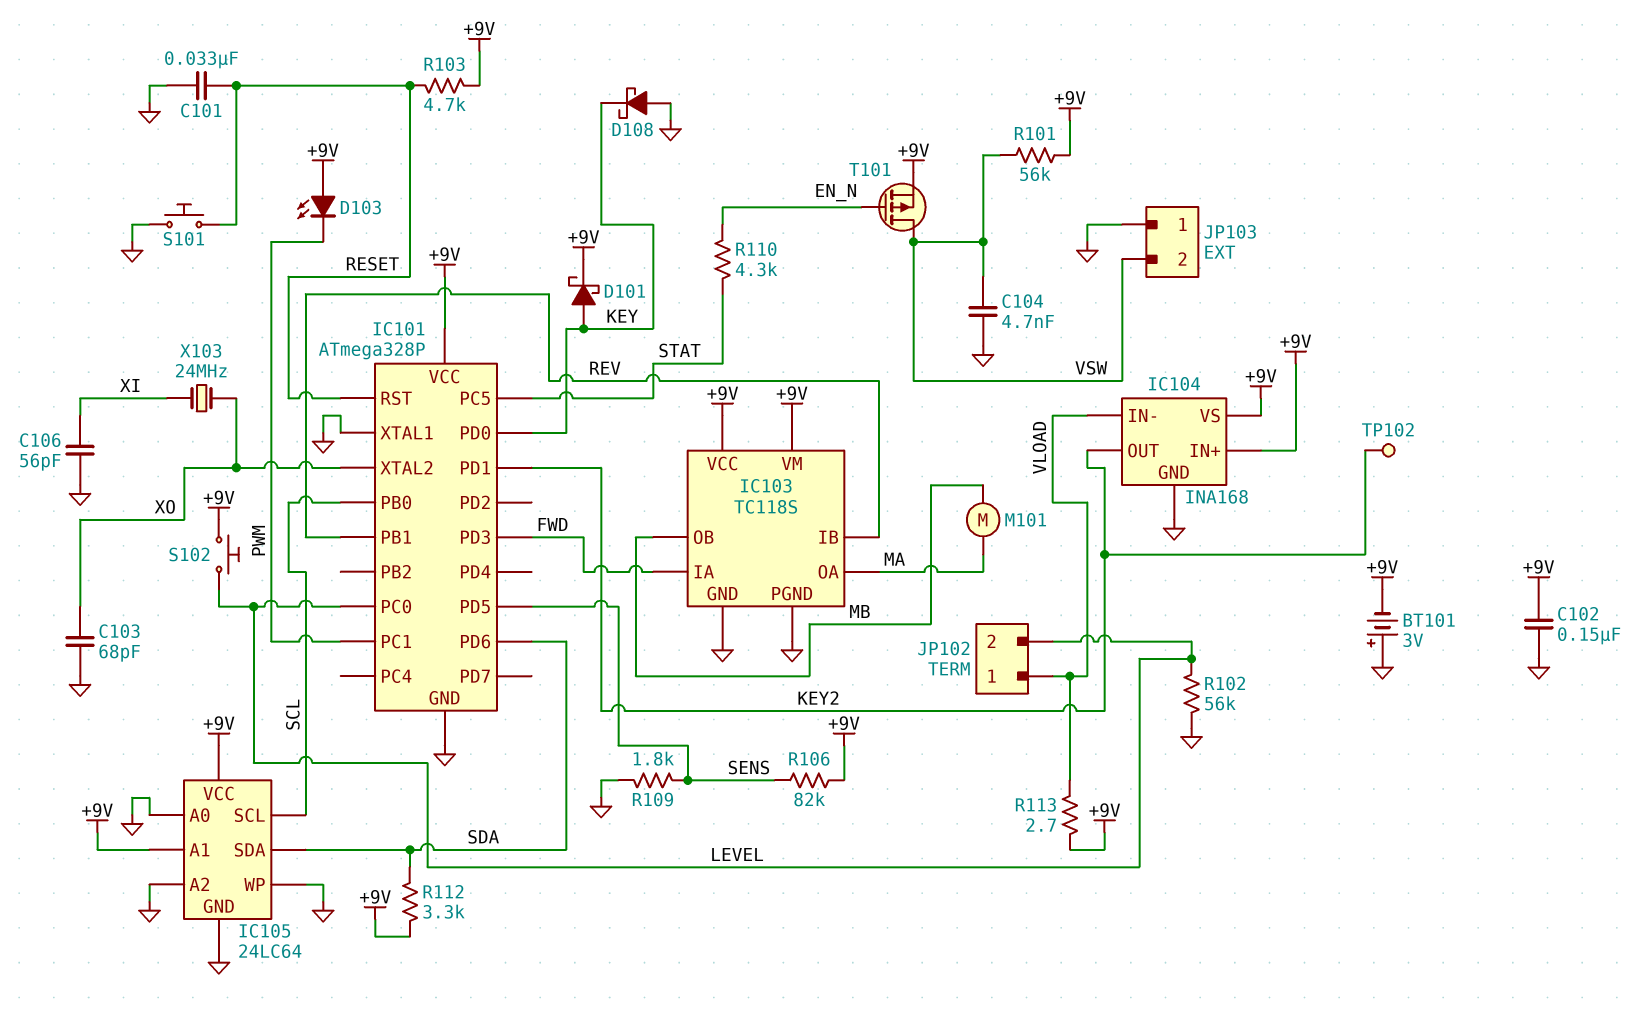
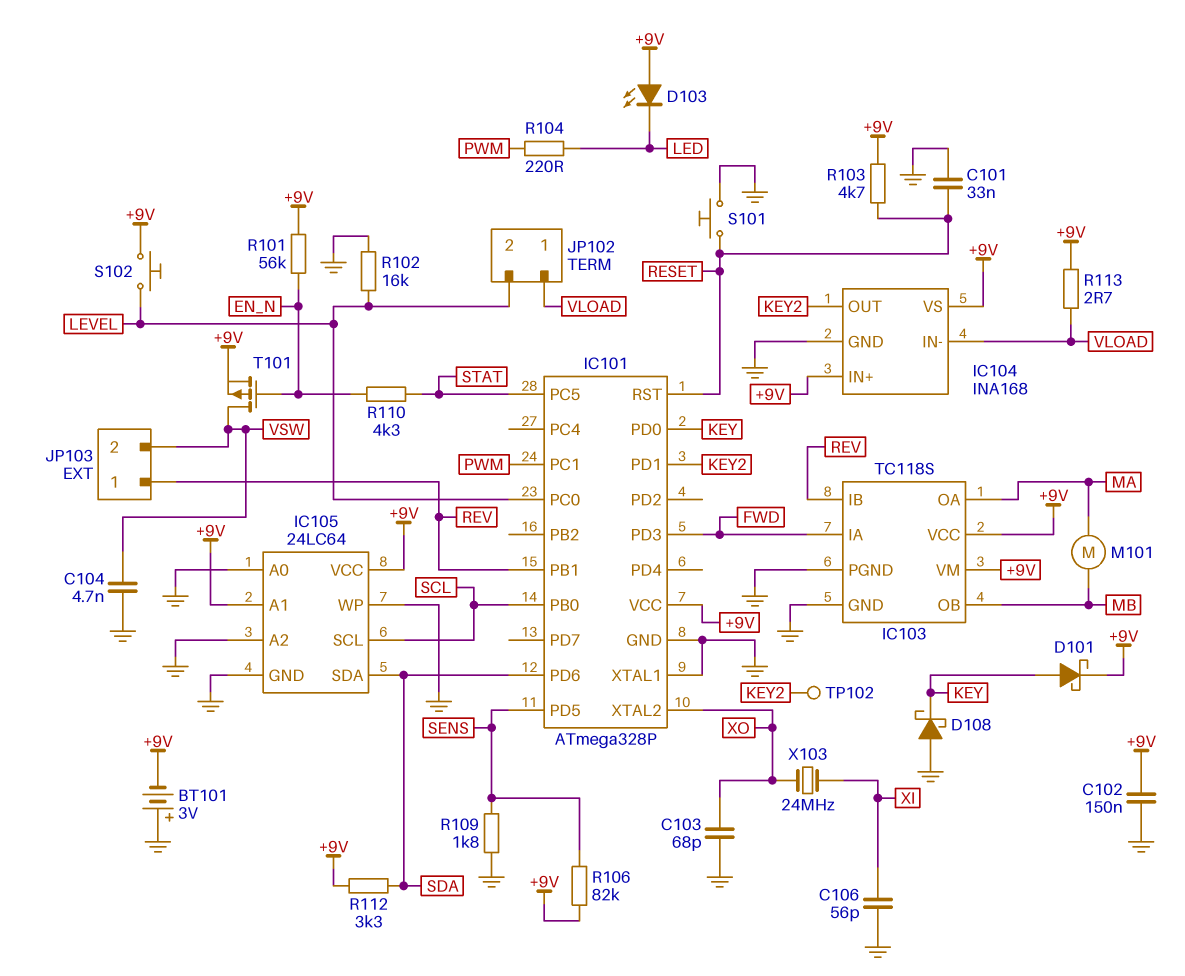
D103: LED (A +9V, K PWM) -> LED (A +9V, K LED)
JP103 pin 1: GND -> REV
R101: 56k (+9V, VSW) -> 56k (+9V, EN_N)
R102: 56k (GND, LEVEL) -> 16k (GND, LEVEL)
R104: none -> 220 (LED, PWM)

